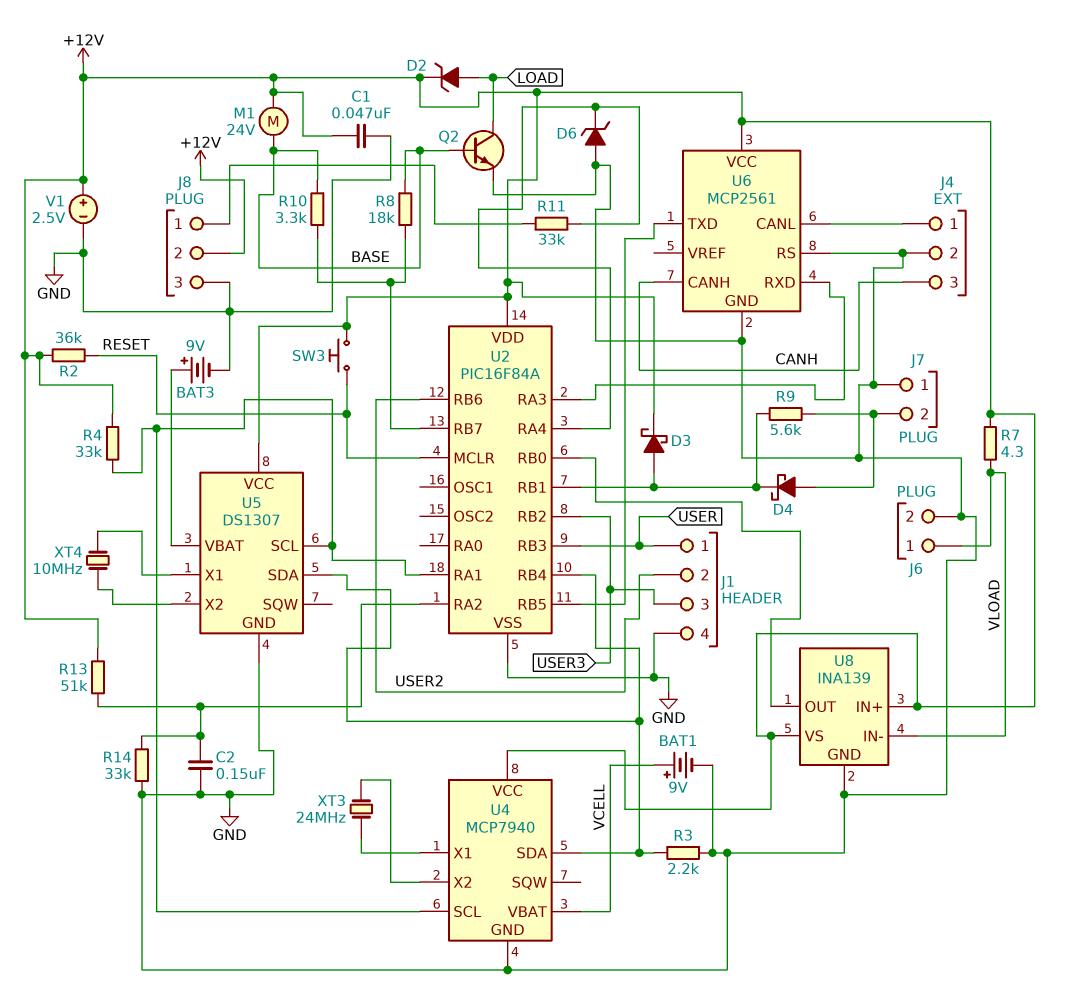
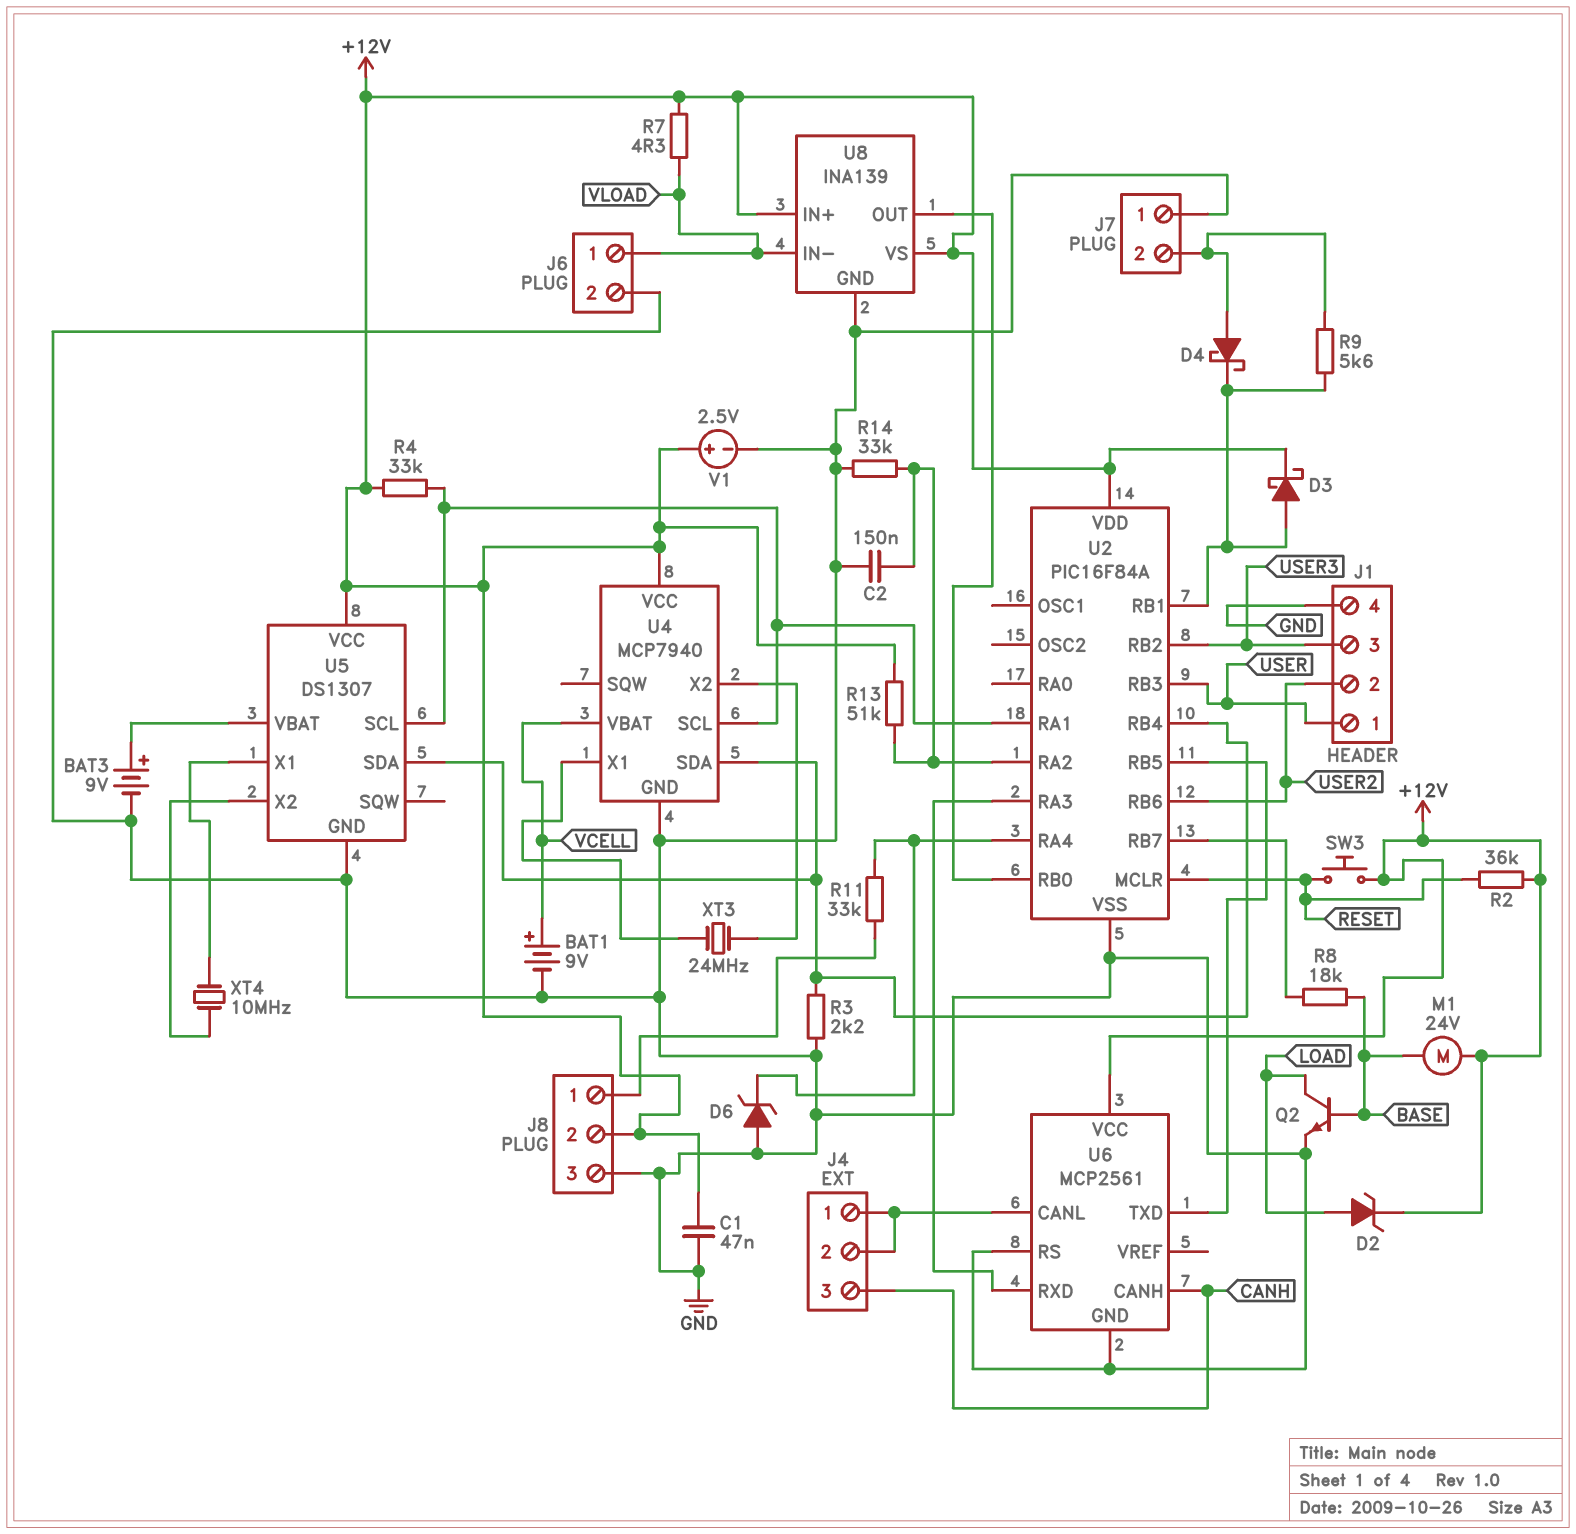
J4 pin 2: GND -> J4/1
R10: 3.3k (BASE, U2/RB7) -> none

